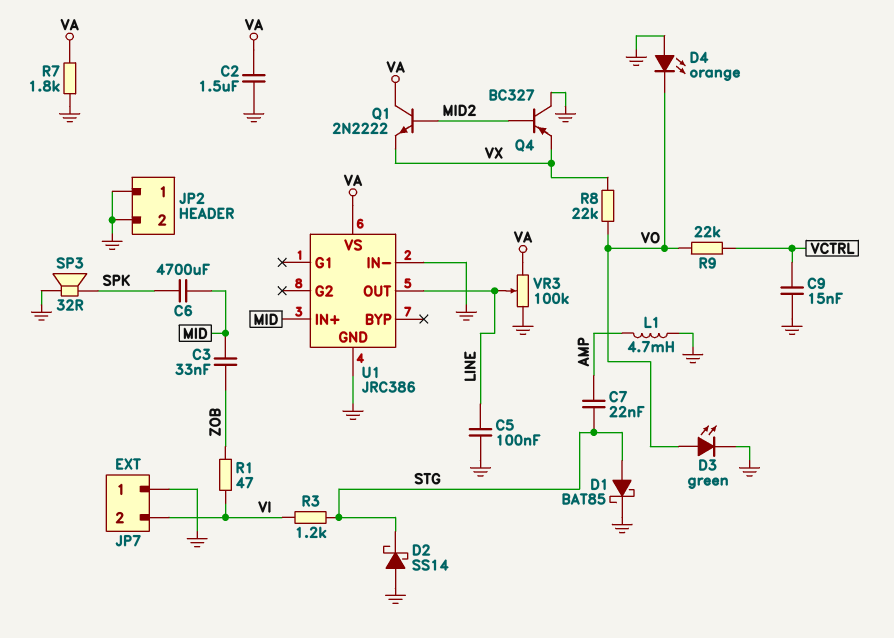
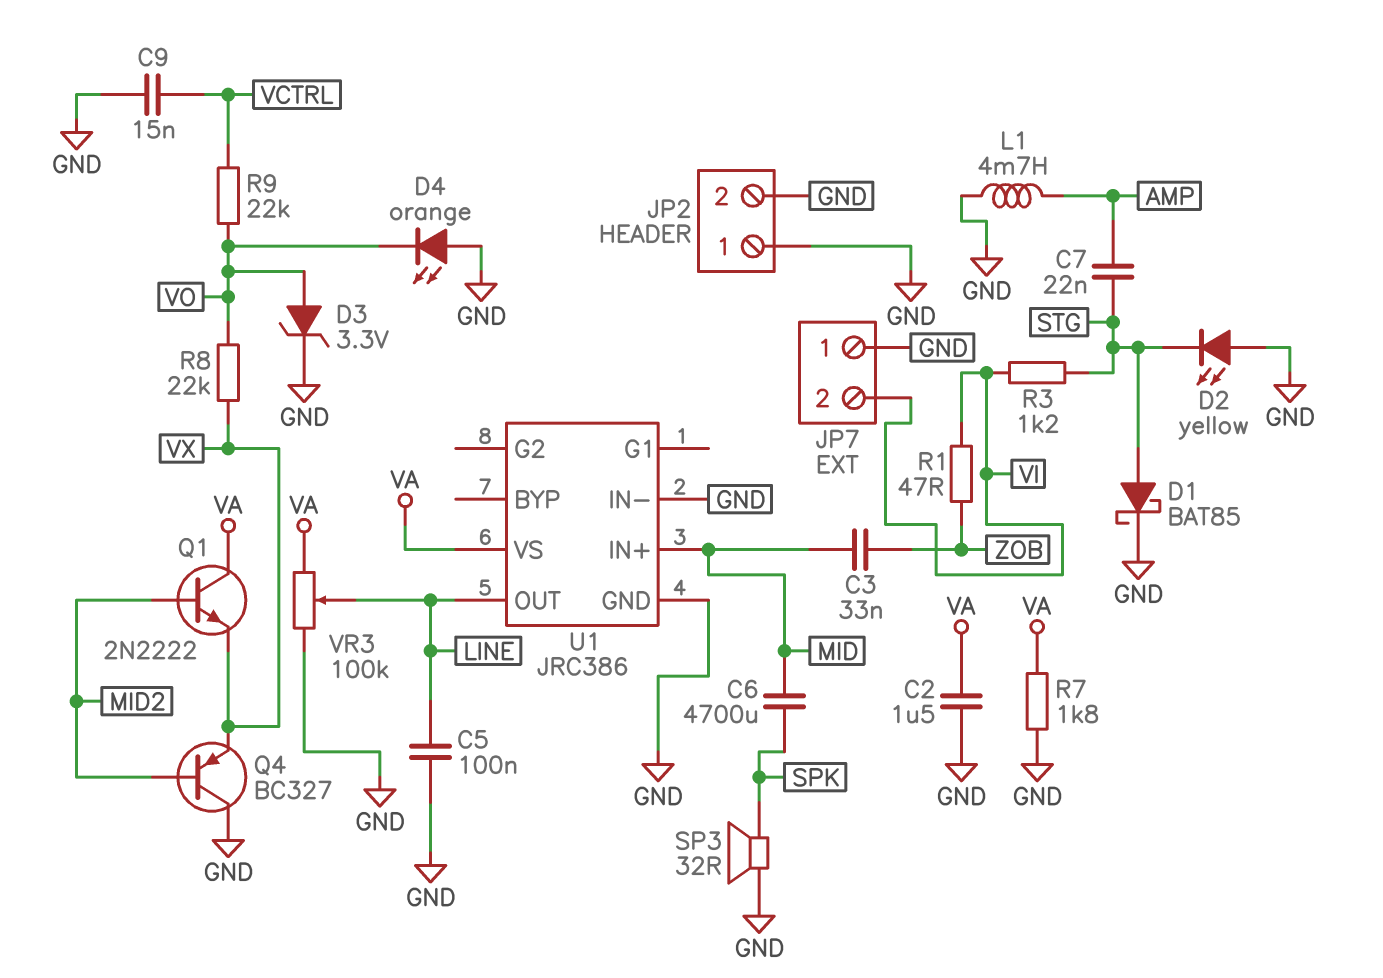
D2: schottky SS14 (A GND, K STG) -> LED yellow (A GND, K STG)
D3: LED green (A VO, K GND) -> zener 3.3V (A VO, K GND)

